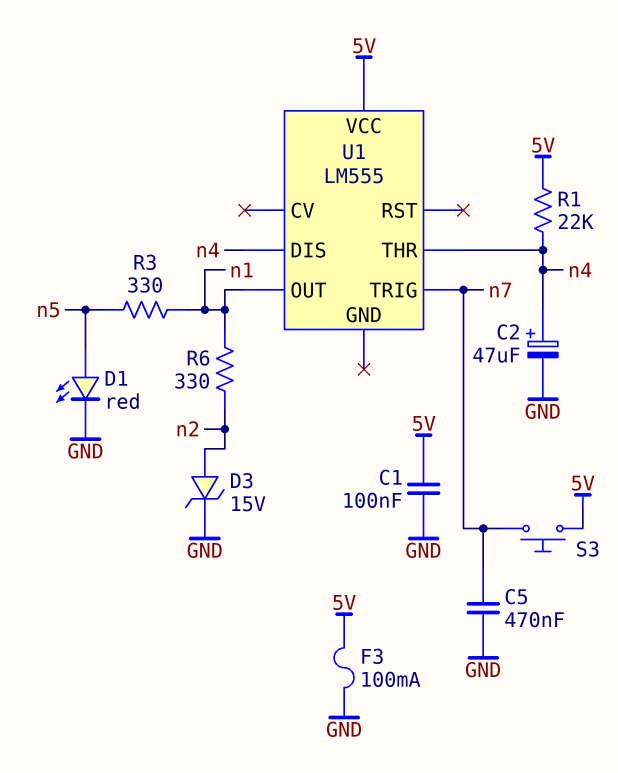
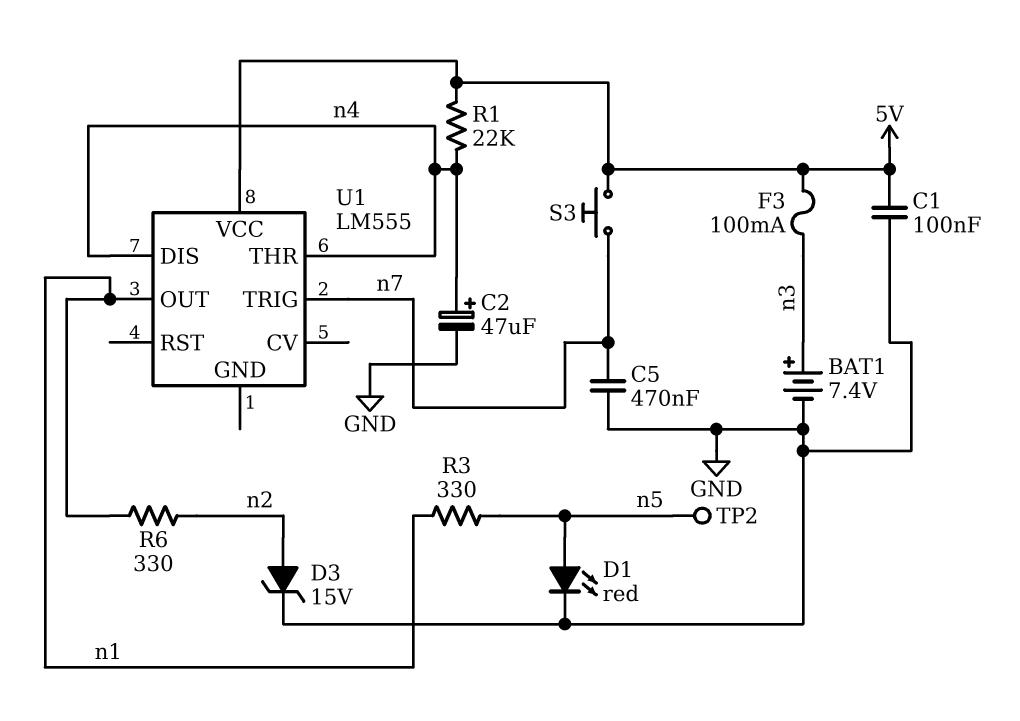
BAT1: none -> 7.4V (plus n3, minus GND)
F3: 100mA (5V, GND) -> 100mA (5V, n3)
TP2: none -> test point (n5)

